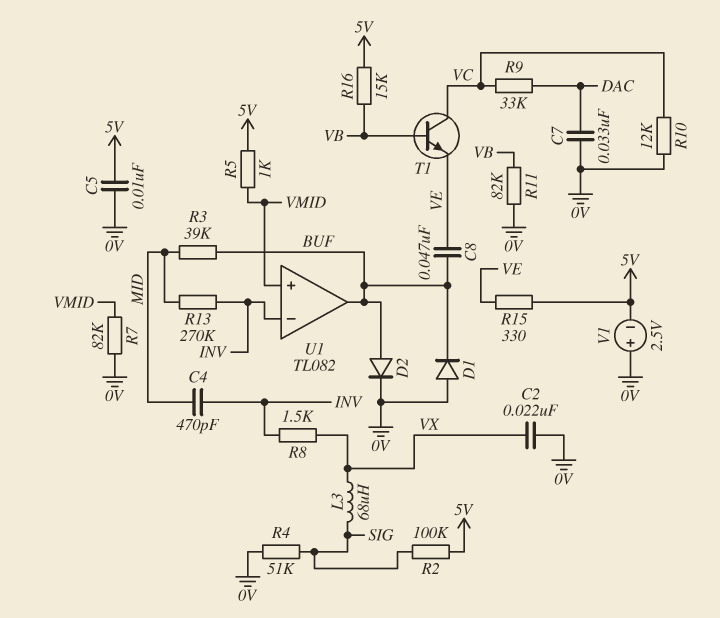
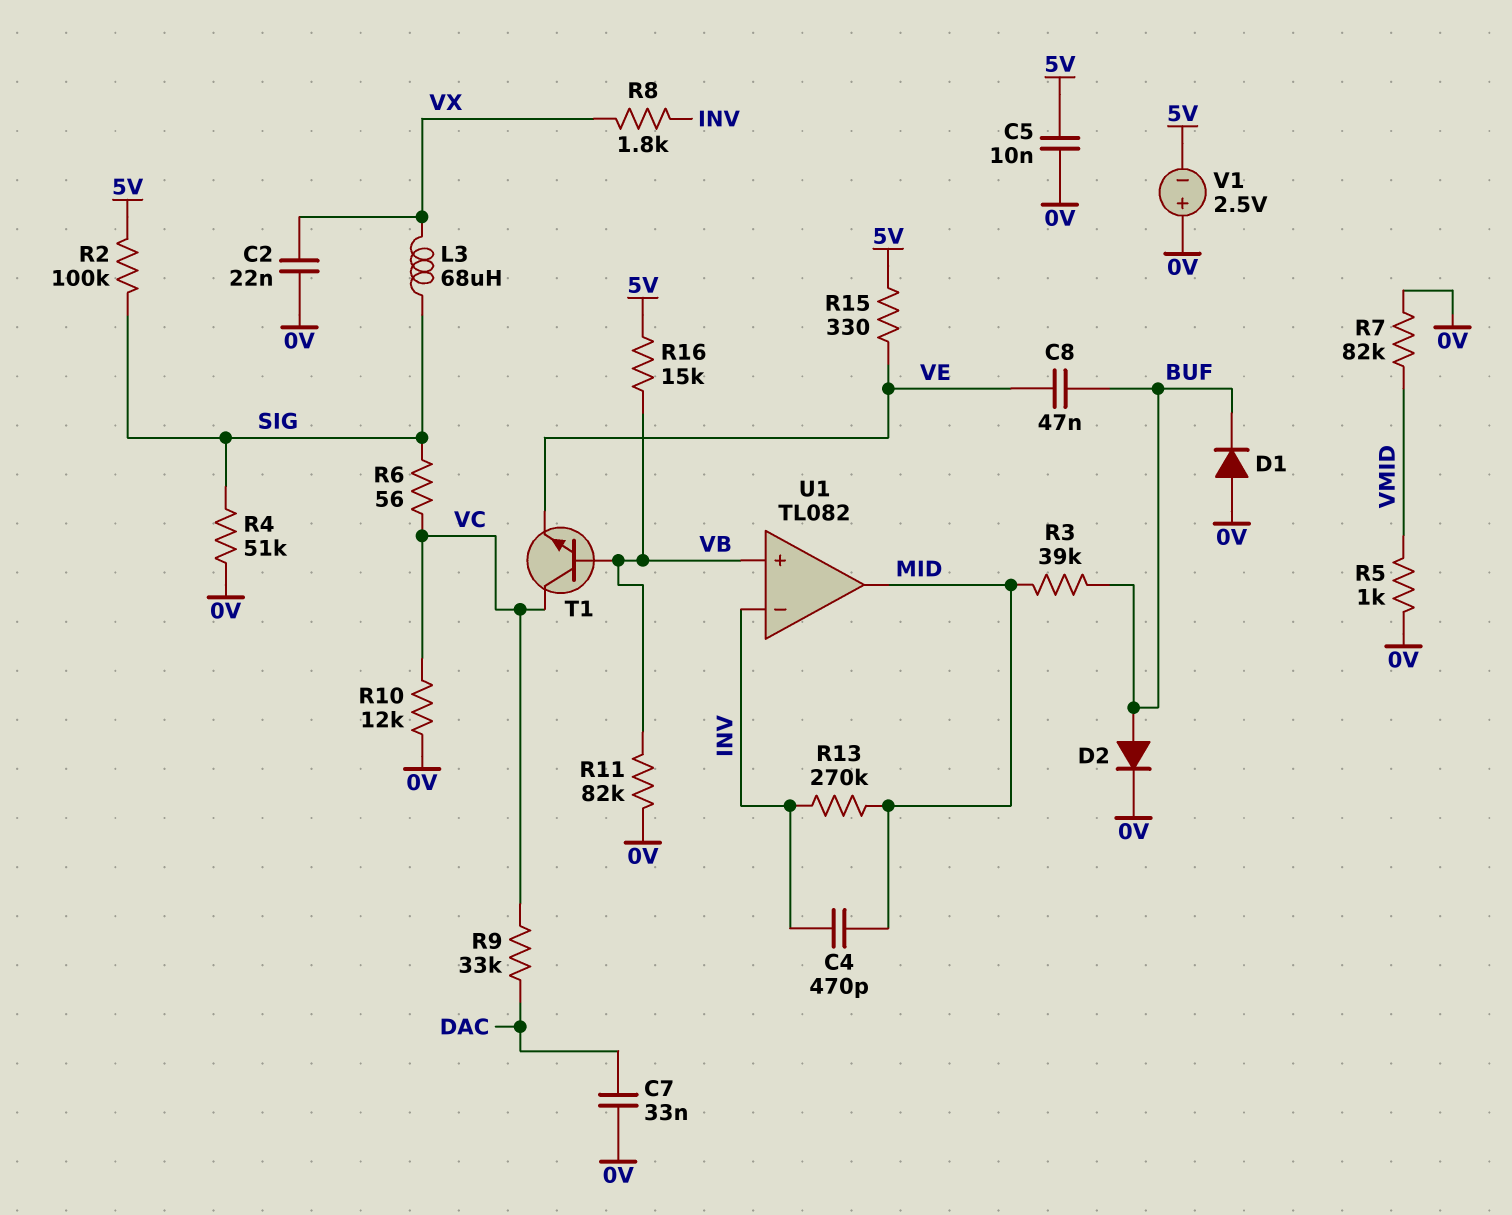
R5: 1k (5V, VMID) -> 1k (0V, VMID)
R6: none -> 56 (SIG, VC)
R8: 1.5k (INV, VX) -> 1.8k (INV, VX)
U1 pin in+: VMID -> VB
U1 pin out: BUF -> MID

